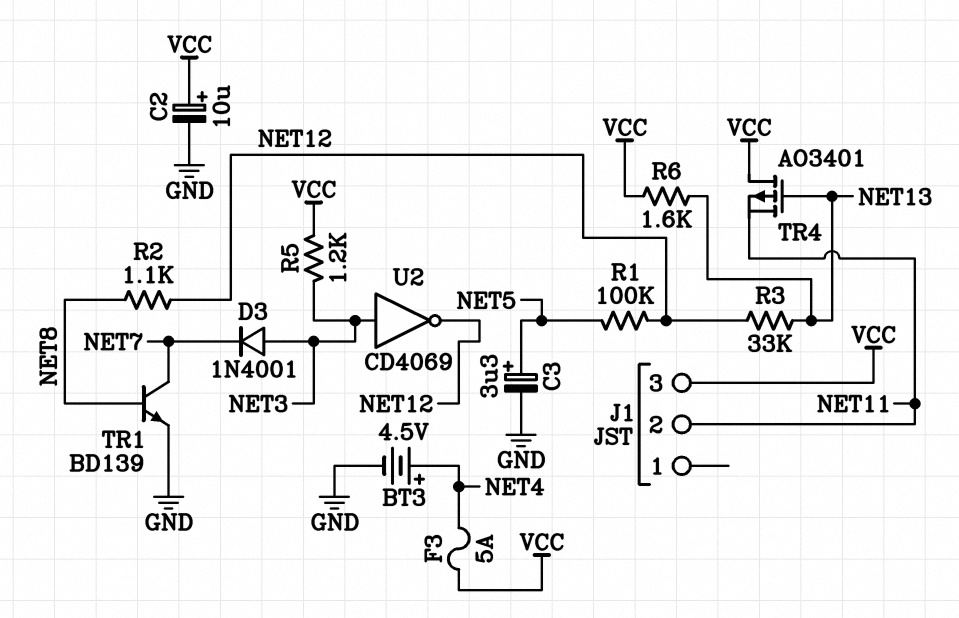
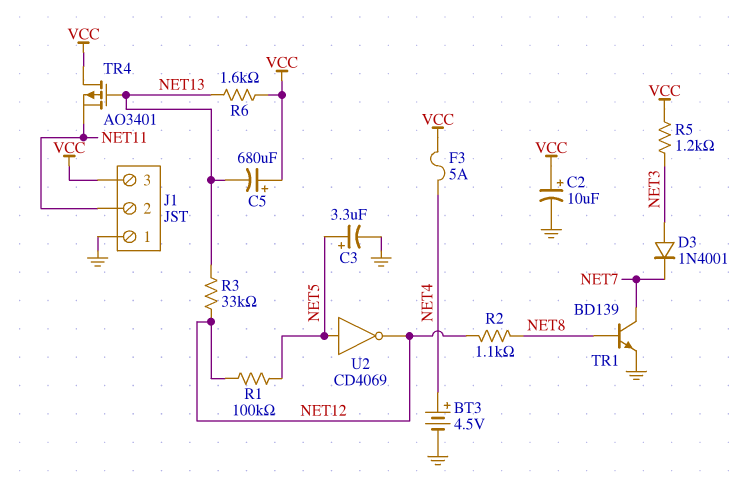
C5: none -> 680uF (plus VCC, minus NET13)
J1 pin 1: none -> GND
U2: NOT CD4069 (in NET3, out NET12) -> NOT CD4069 (in NET5, out NET12)

